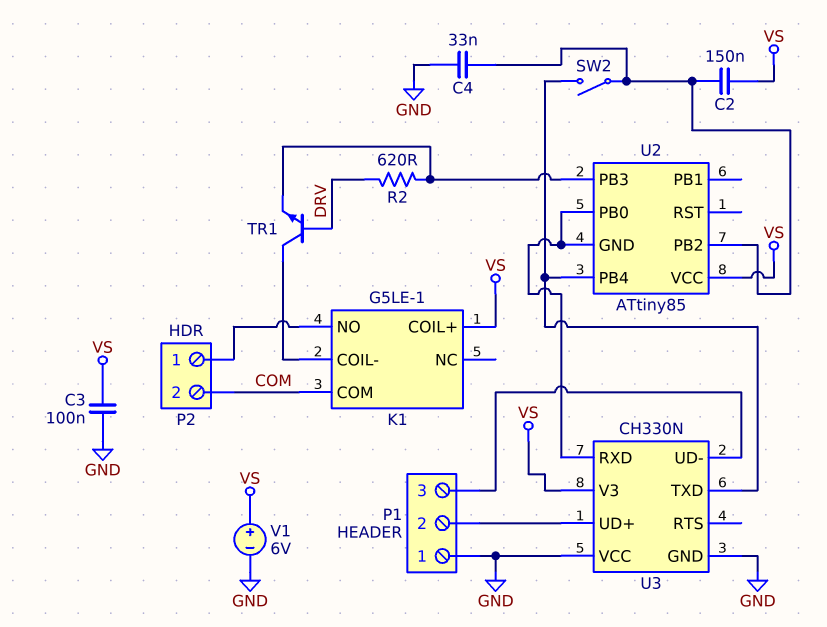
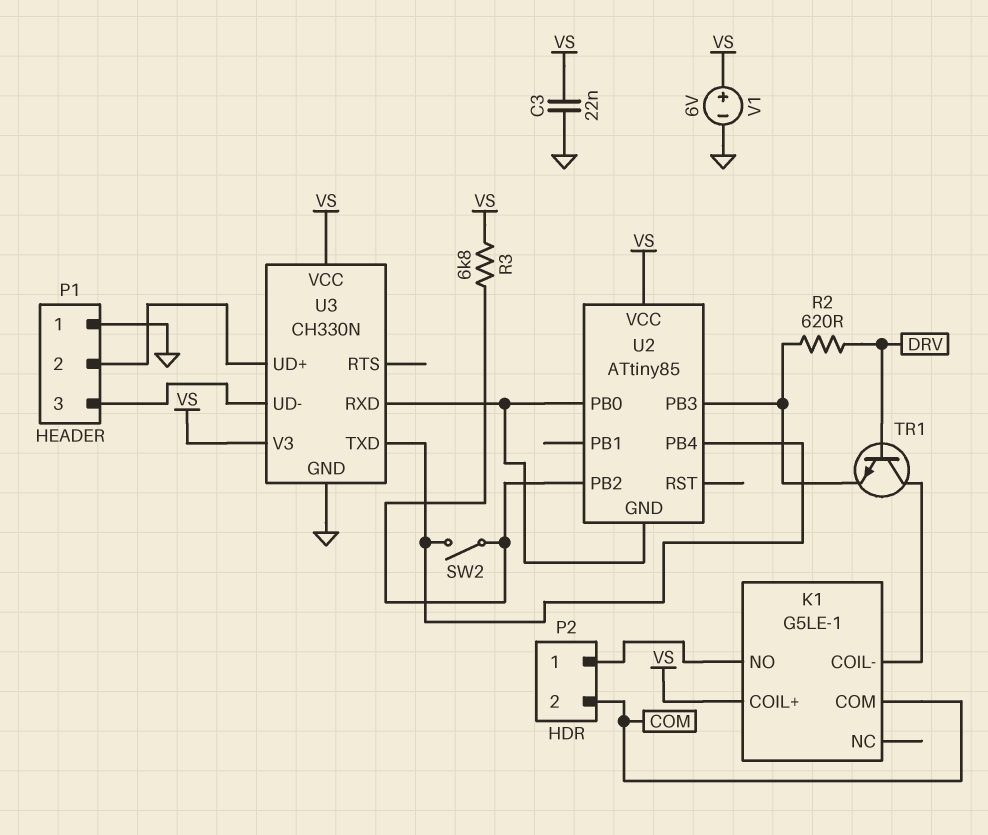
C2: 150nF (U2/PB2, VS) -> none
C3: 100nF (GND, VS) -> 22nF (GND, VS)
C4: 33nF (GND, U2/PB2) -> none
R3: none -> 6.8k (U2/PB2, VS)
U3 pin VCC: GND -> VS

